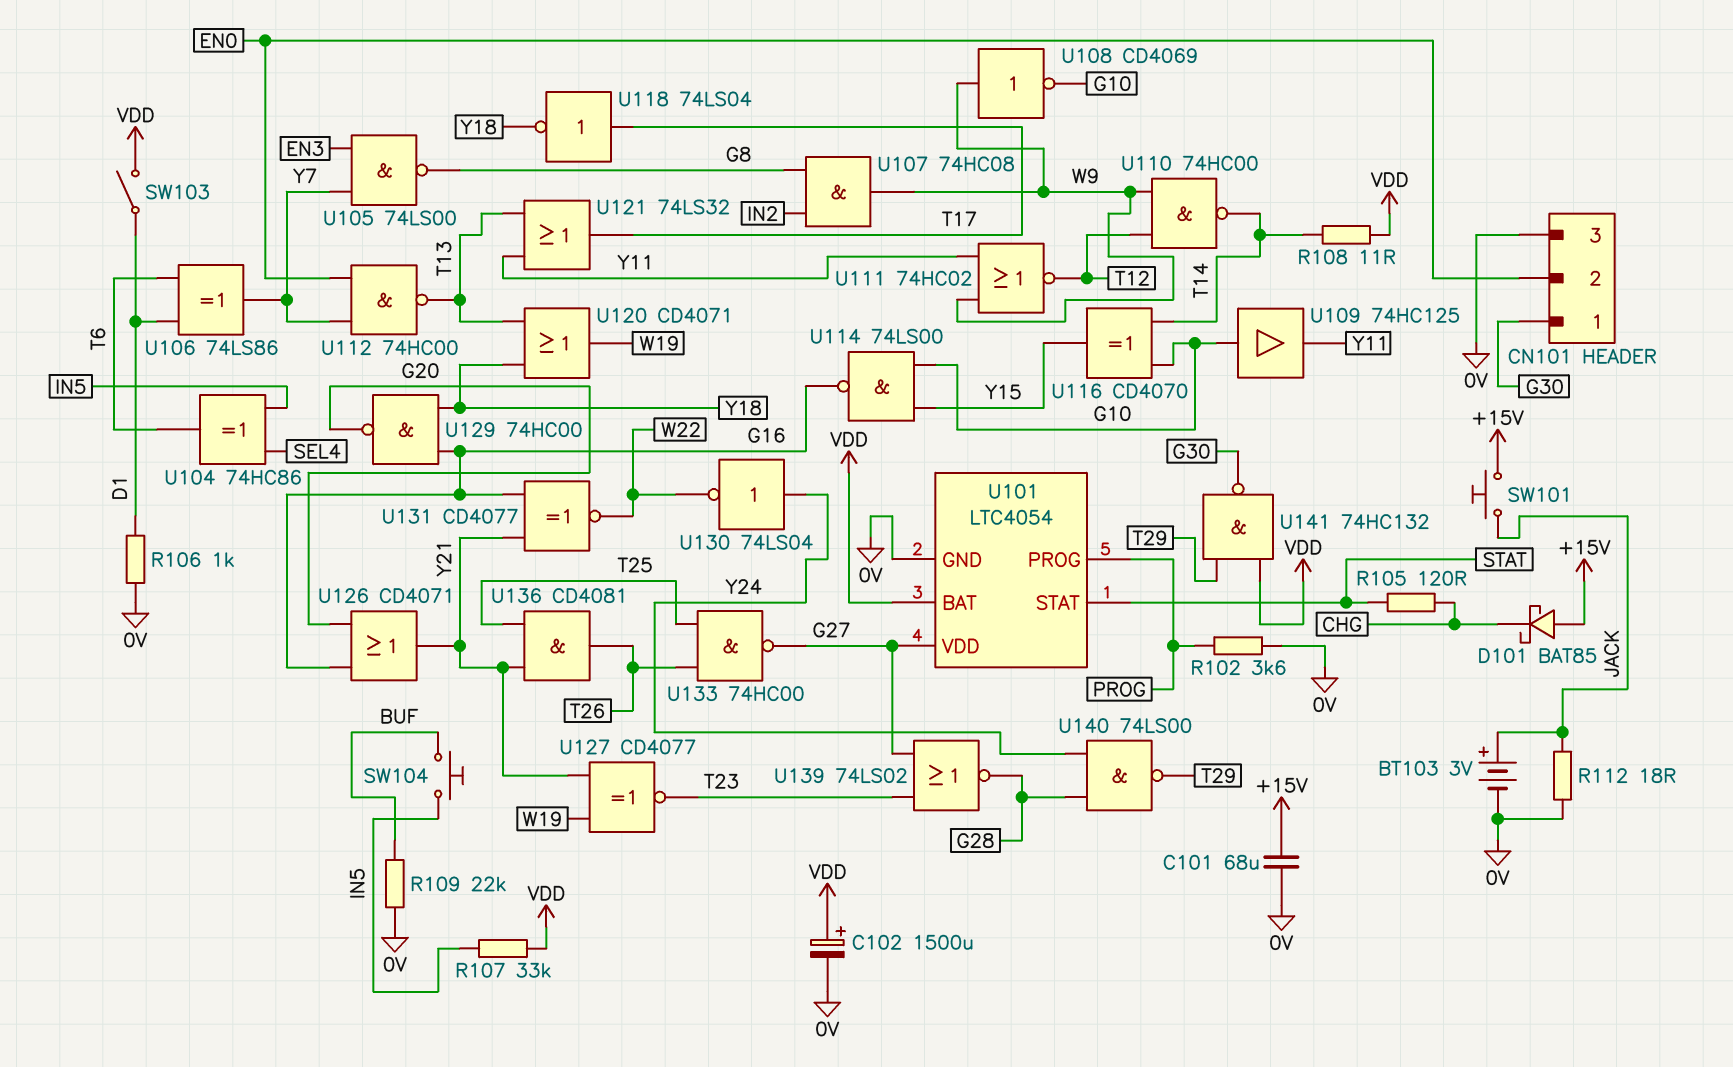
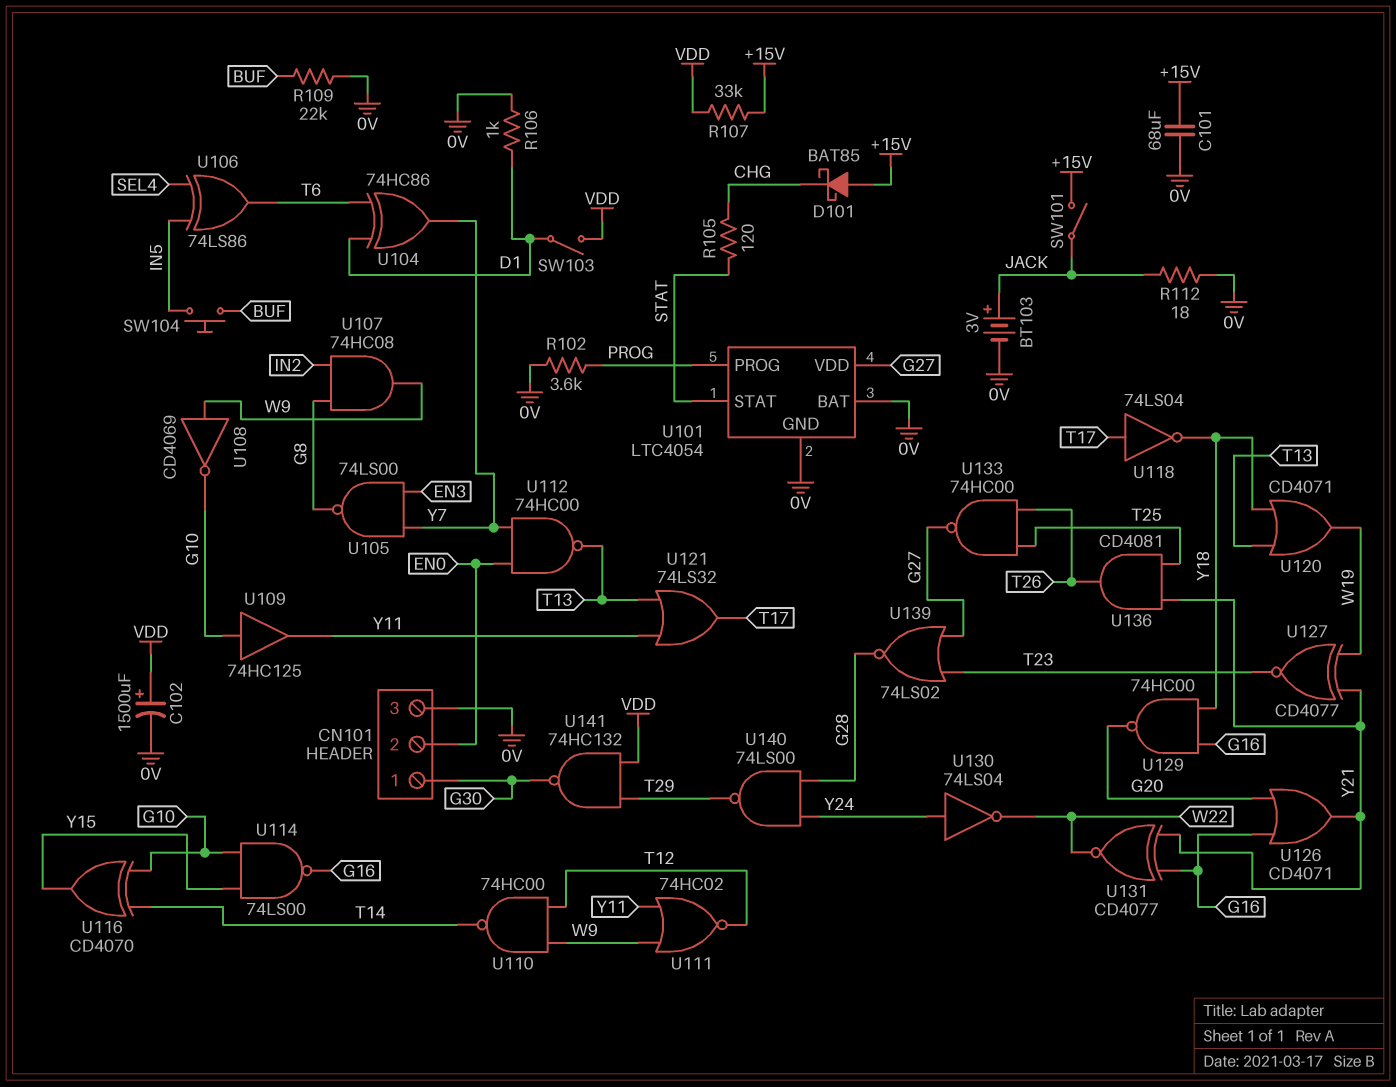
R107: 33k (IN5, VDD) -> 33k (+15V, VDD)
R108: 11 (T14, VDD) -> none
SW101: button (+15V, JACK) -> switch (+15V, JACK)
U101 pin BAT: VDD -> 0V
U104: XOR 74HC86 (in IN5, in SEL4, out T6) -> XOR 74HC86 (in D1, in T6, out Y7)
U106: XOR 74LS86 (in D1, in T6, out Y7) -> XOR 74LS86 (in IN5, in SEL4, out T6)

